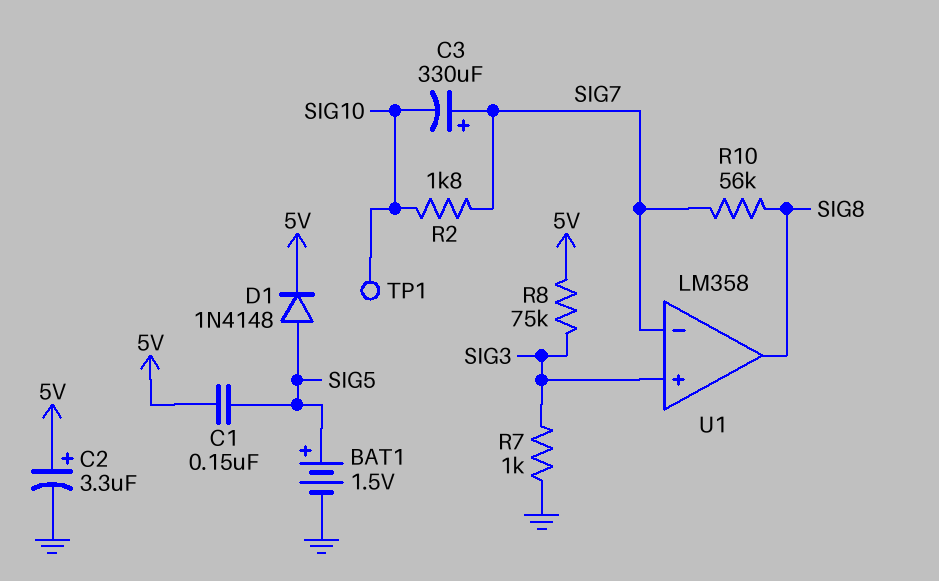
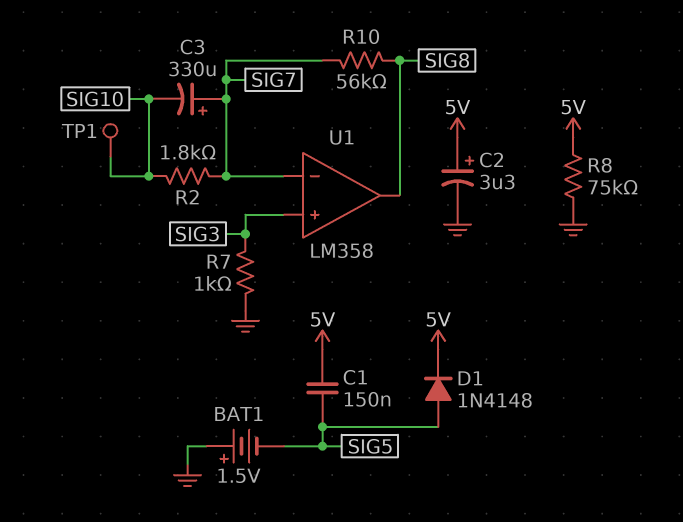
BAT1: 1.5V (plus SIG5, minus GND) -> 1.5V (plus GND, minus SIG5)
R8: 75k (5V, SIG3) -> 75k (5V, GND)

